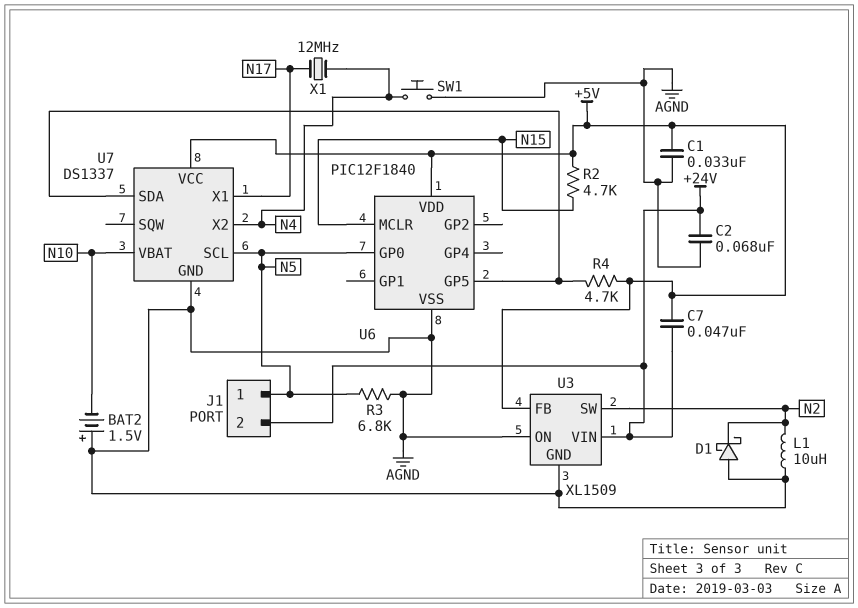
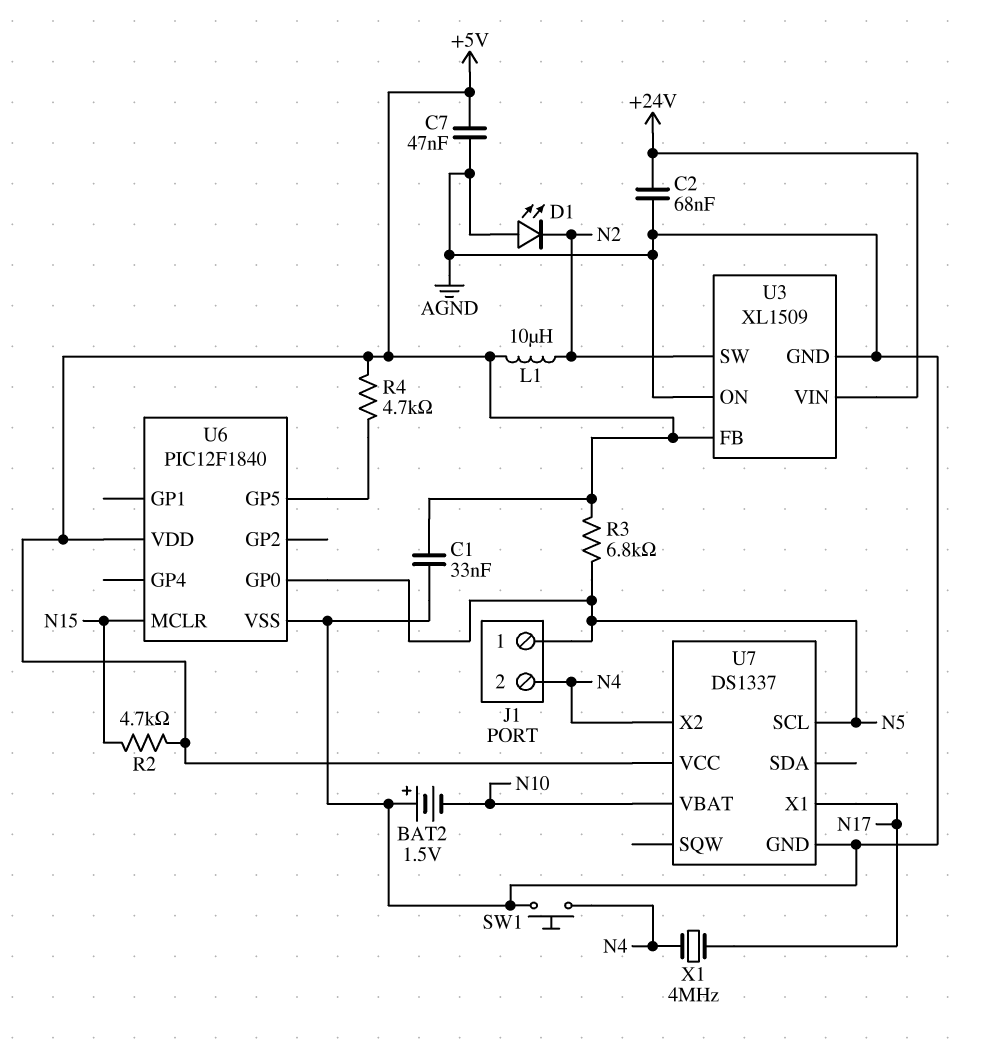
C7: 47nF (+5V, +24V) -> 47nF (+5V, AGND)
D1: schottky (A AGND, K N2) -> LED (A AGND, K N2)
J1 pin 2: +24V -> N4
L1: 10uH (AGND, N2) -> 10uH (+5V, N2)
R3: 6.8k (AGND, N5) -> 6.8k (+5V, N5)
U7 pin SDA: U6/GP5 -> none
X1: 12MHz (N4, N17) -> 4MHz (N4, N17)

